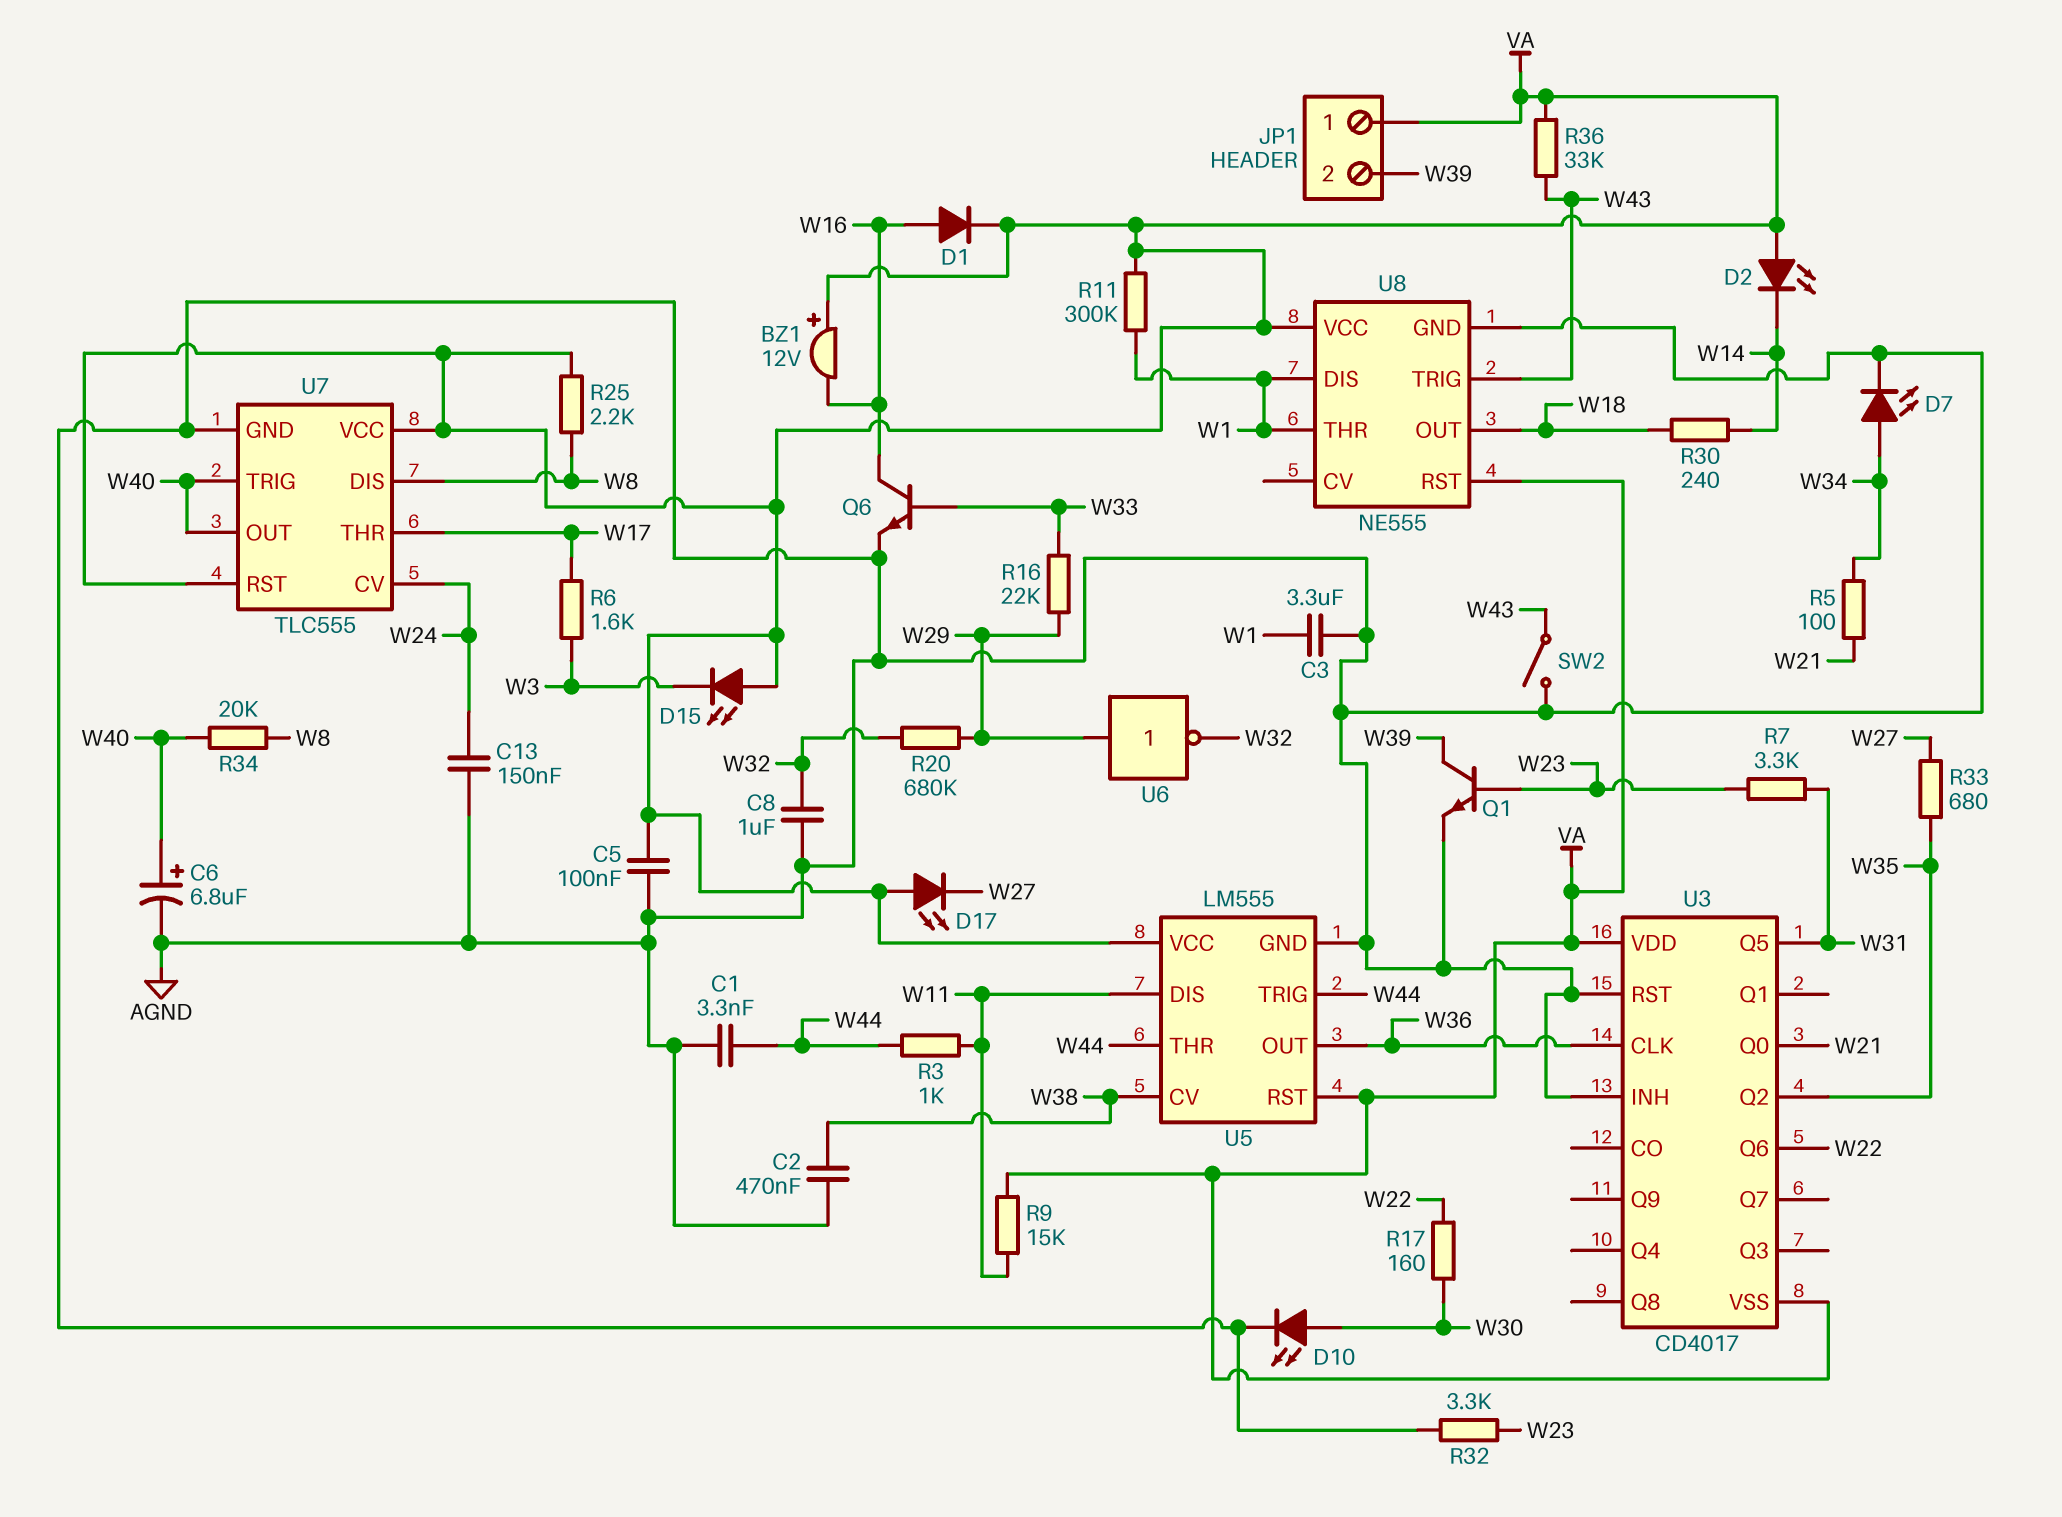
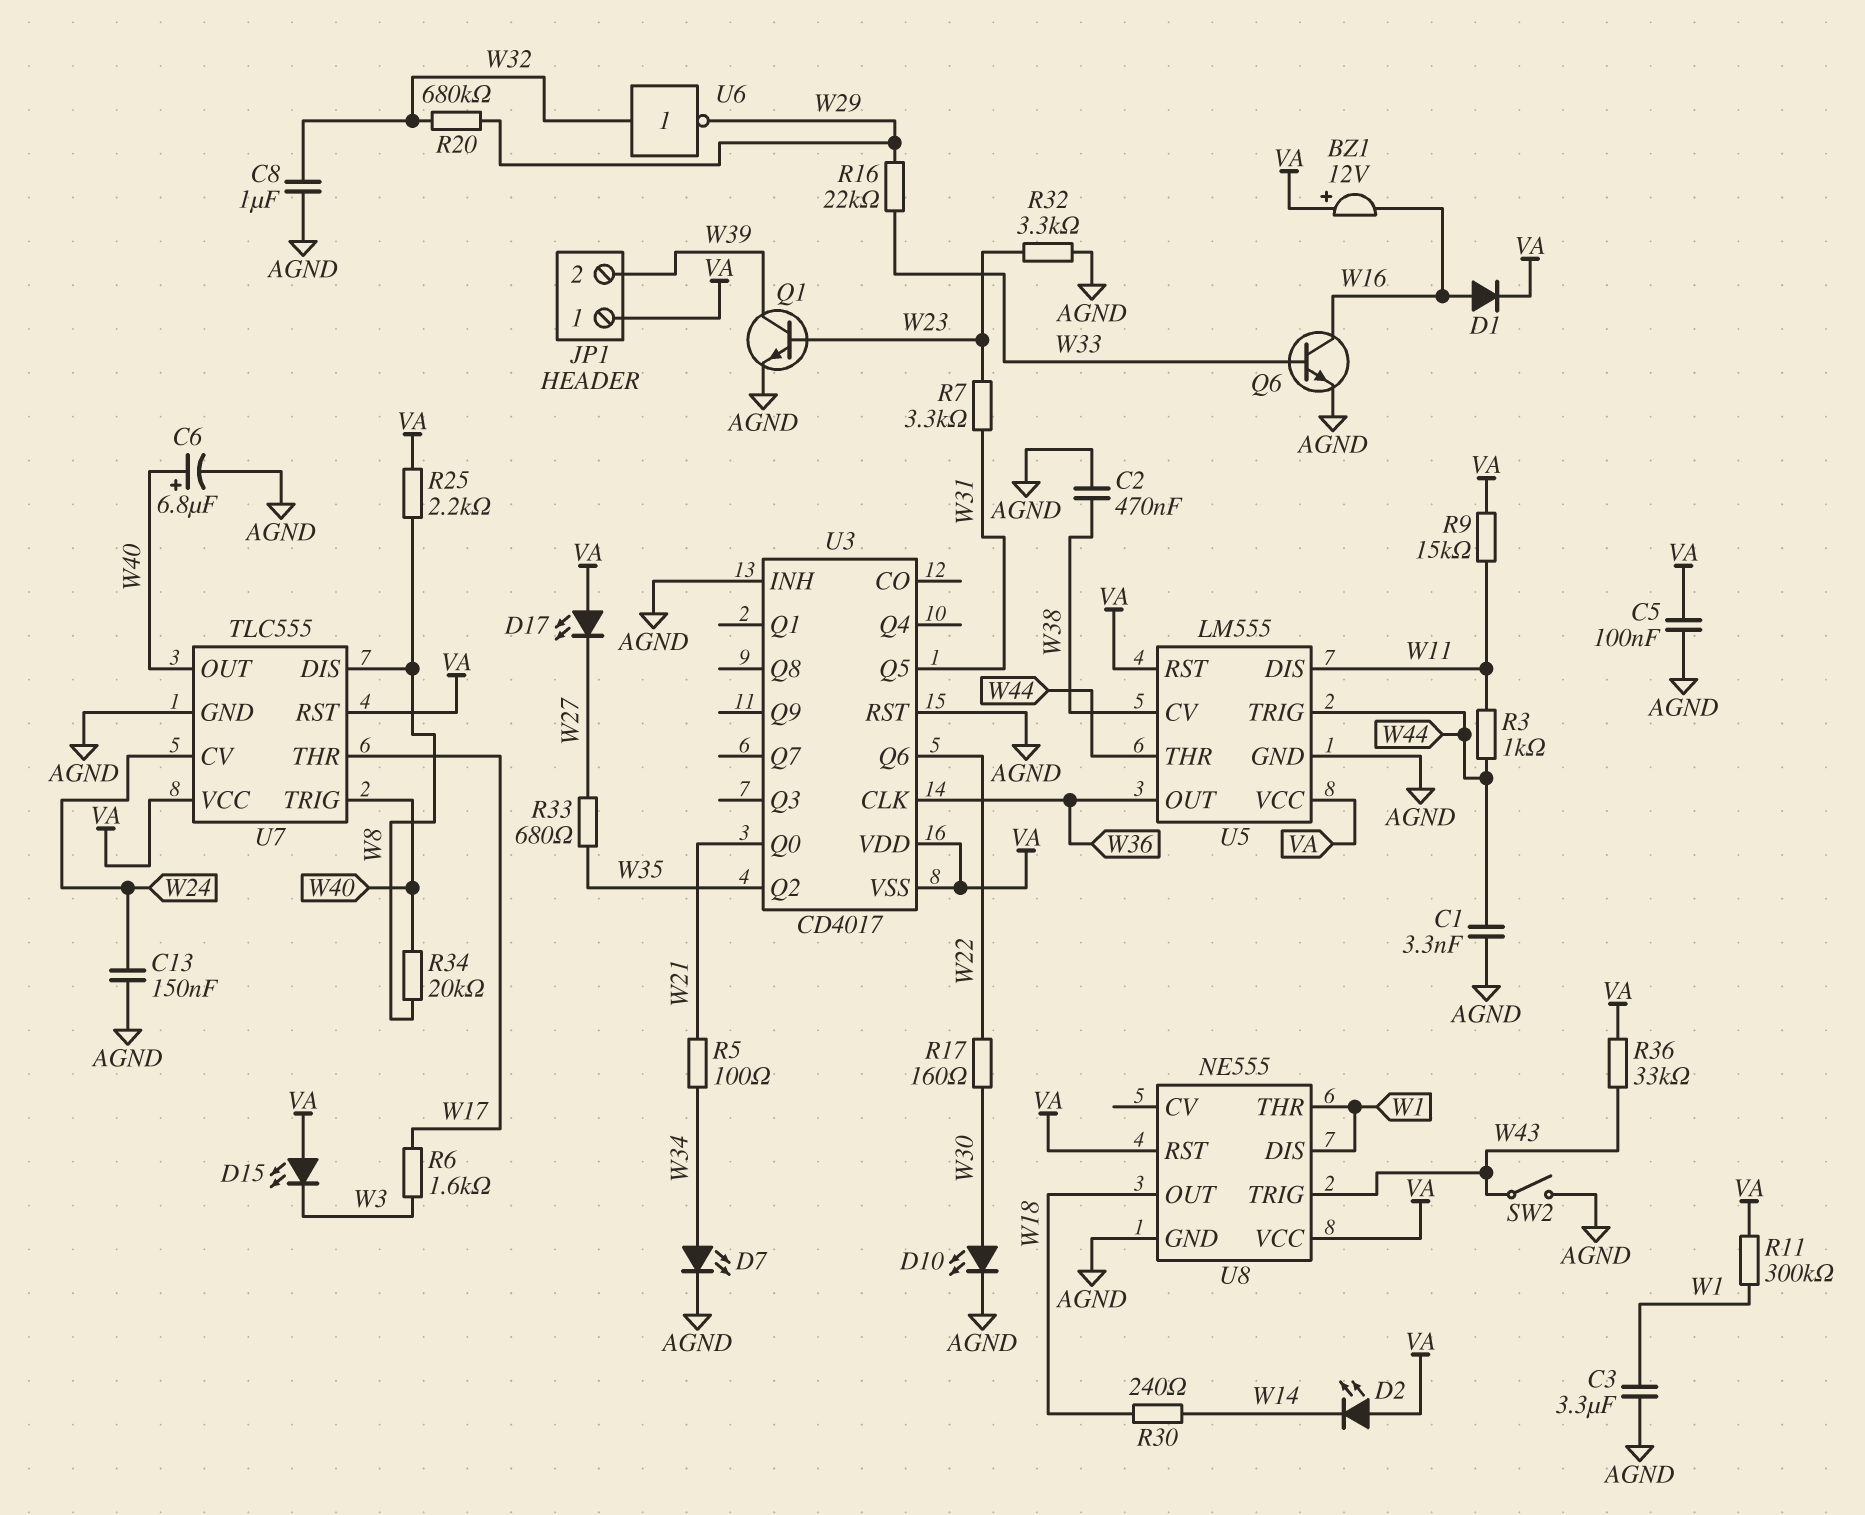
U6: NOT (in W29, out W32) -> NOT (in W32, out W29)

